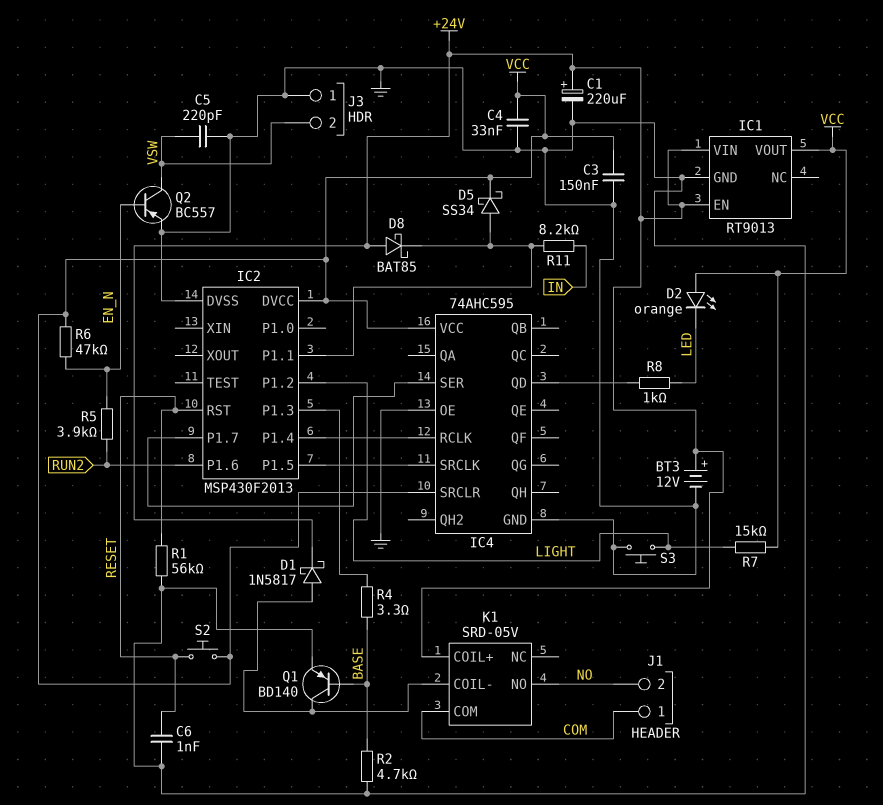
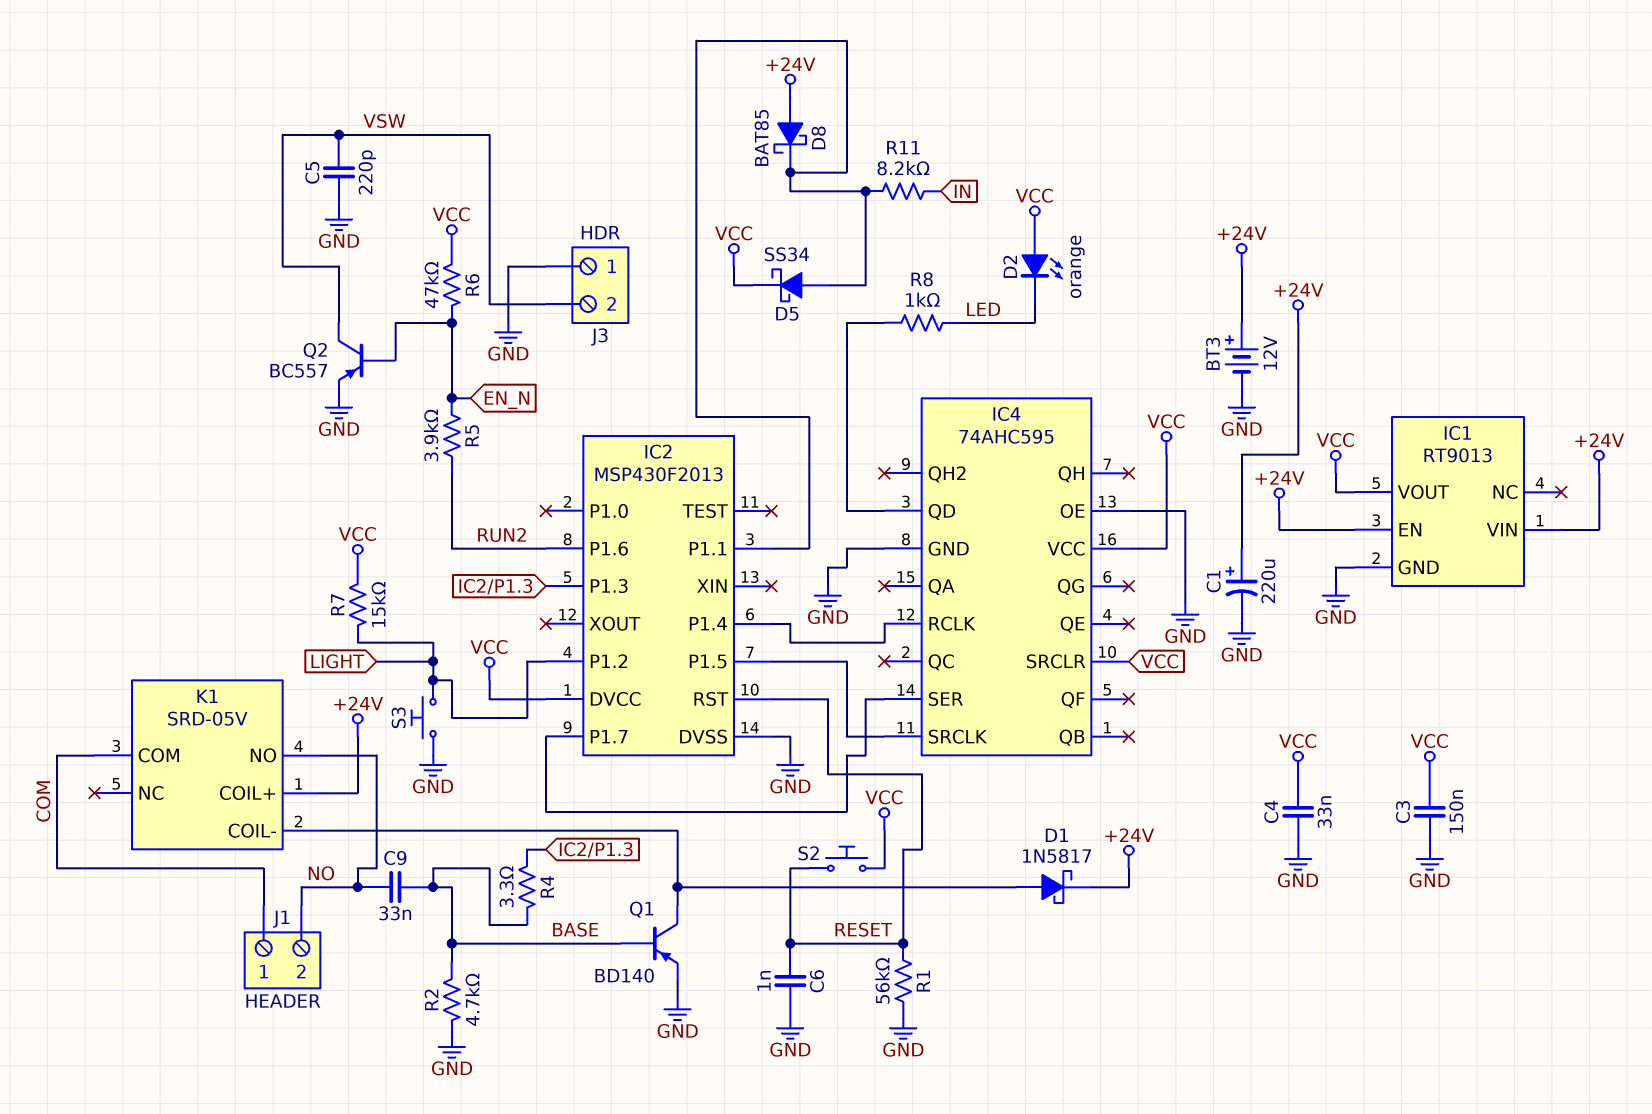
C9: none -> 33nF (BASE, NO)

